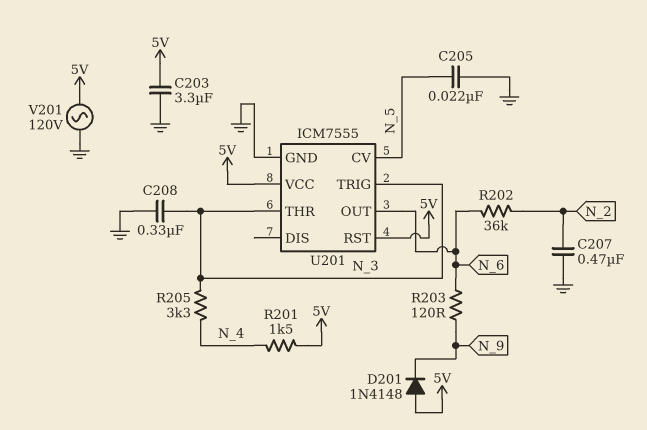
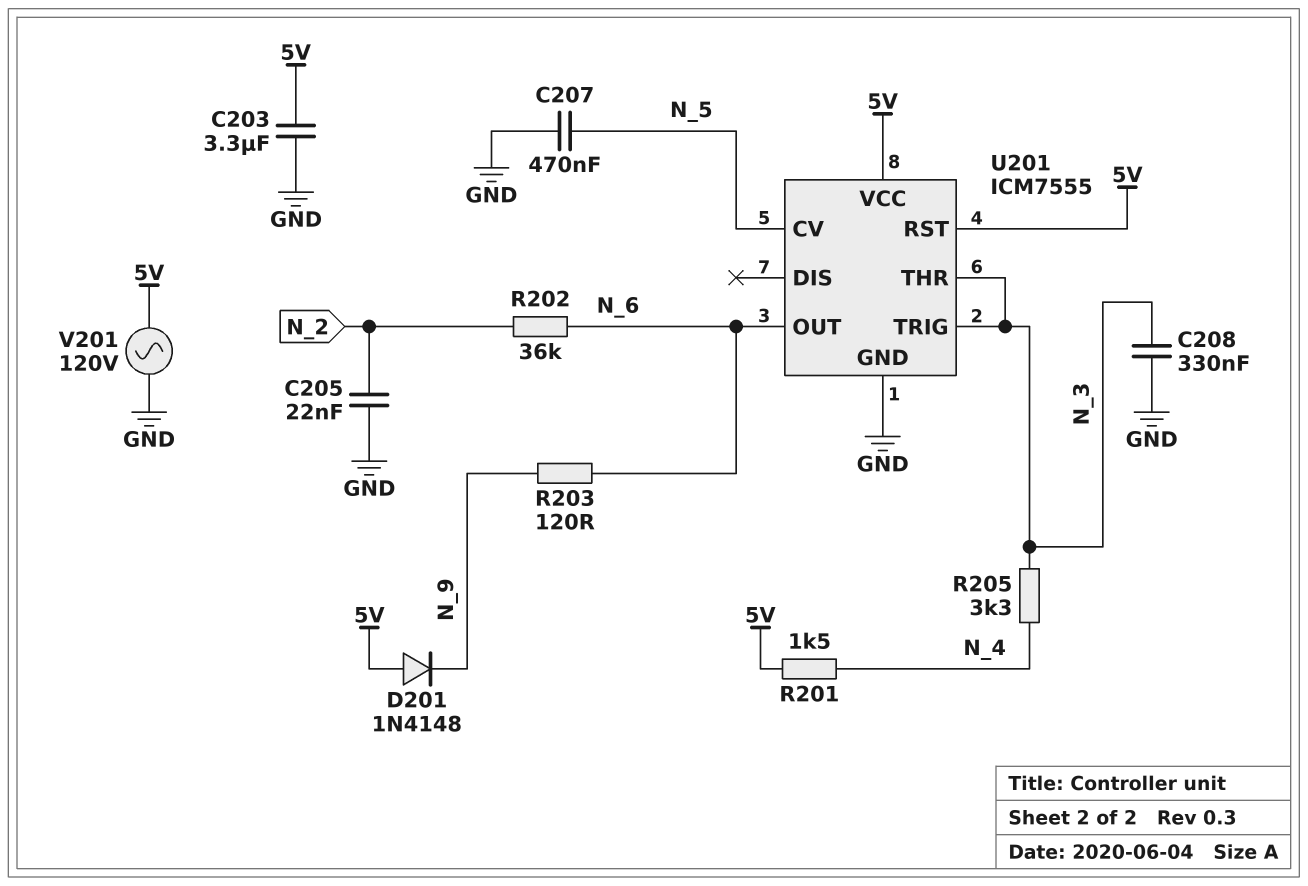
C205: 22nF (GND, N_5) -> 22nF (GND, N_2)
C207: 470nF (GND, N_2) -> 470nF (GND, N_5)

